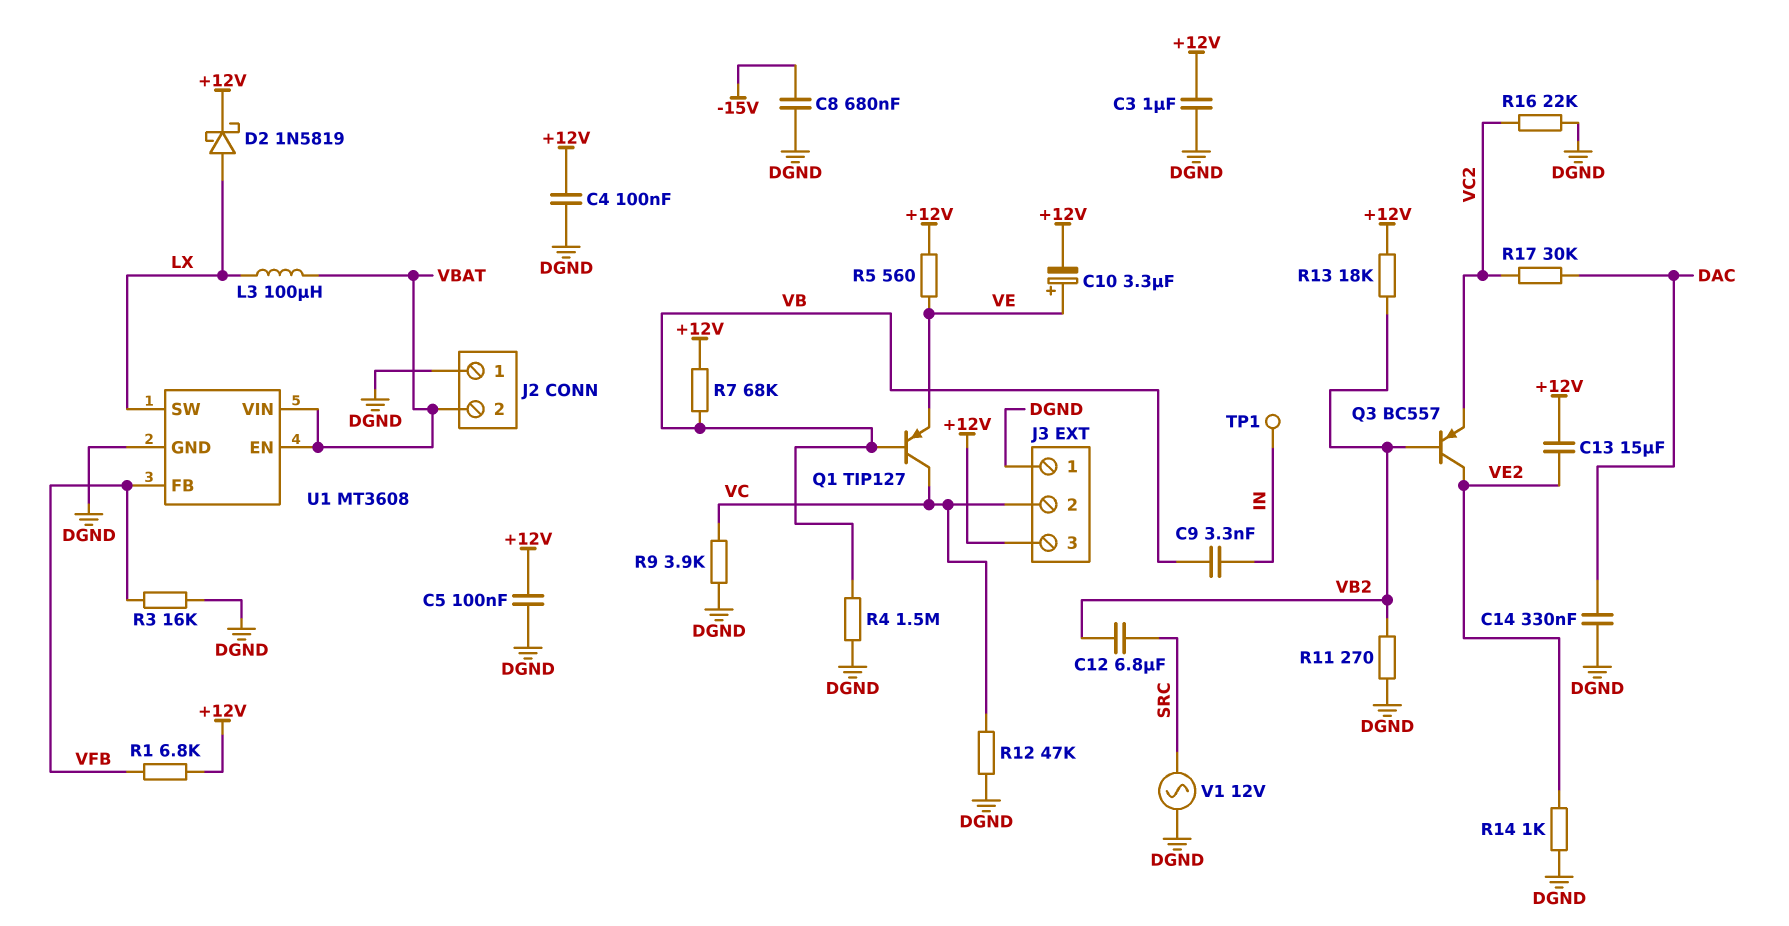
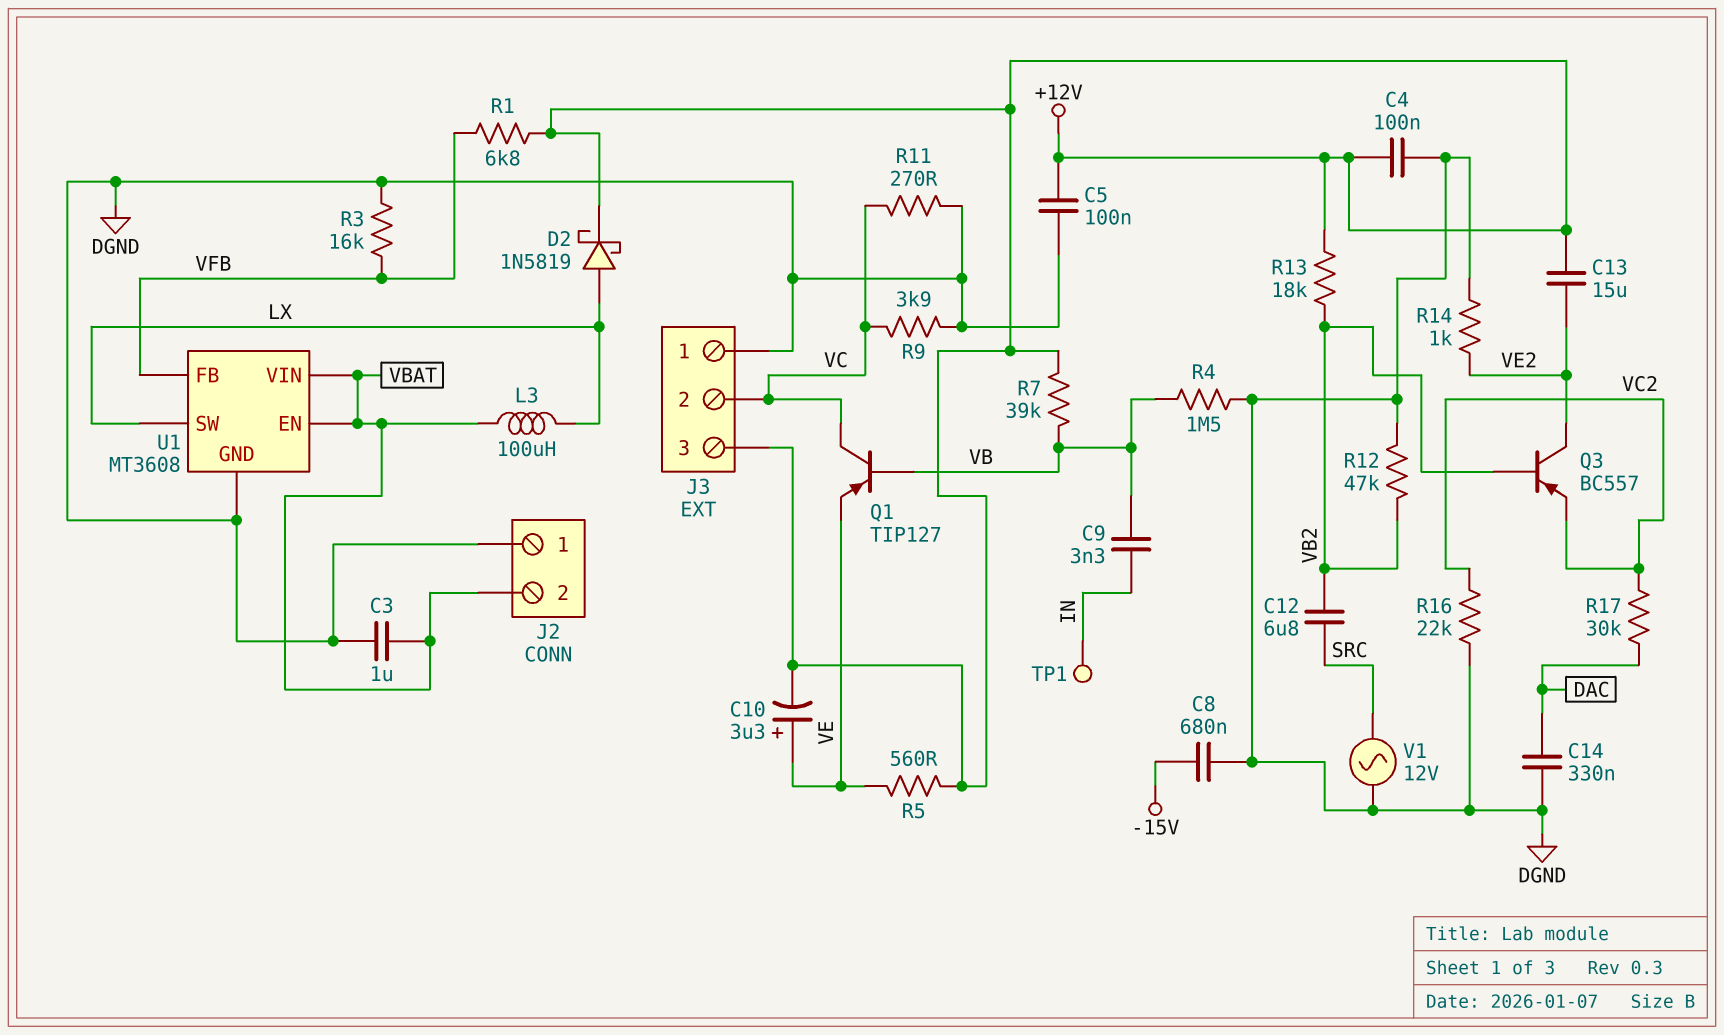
C3: 1uF (+12V, DGND) -> 1uF (DGND, VBAT)
R7: 68k (+12V, VB) -> 39k (+12V, VB)
R11: 270 (DGND, VB2) -> 270 (DGND, VC)
R12: 47k (DGND, VC) -> 47k (DGND, VB2)

